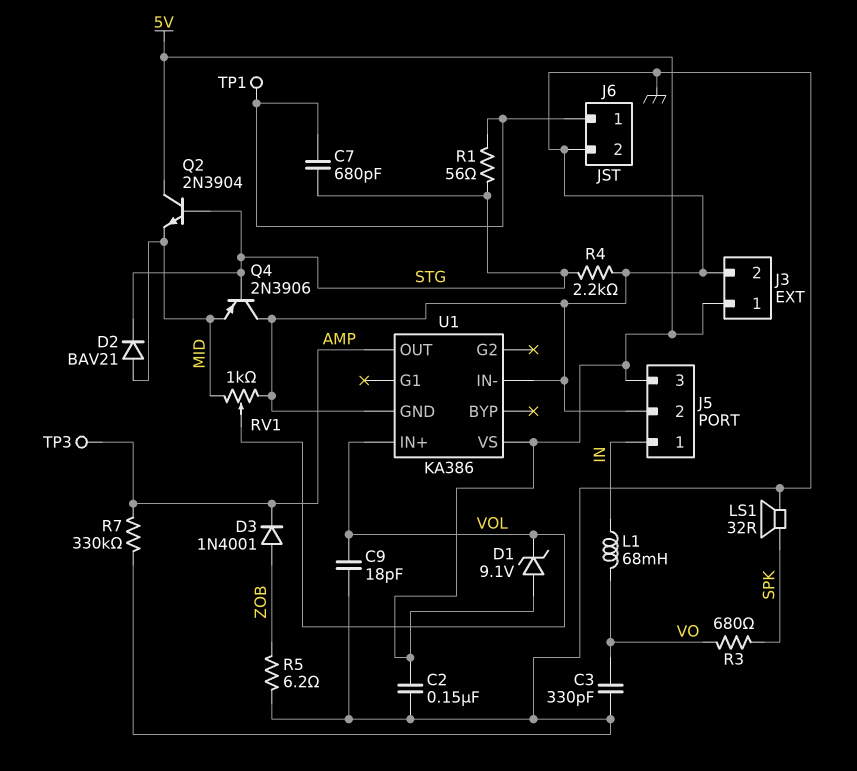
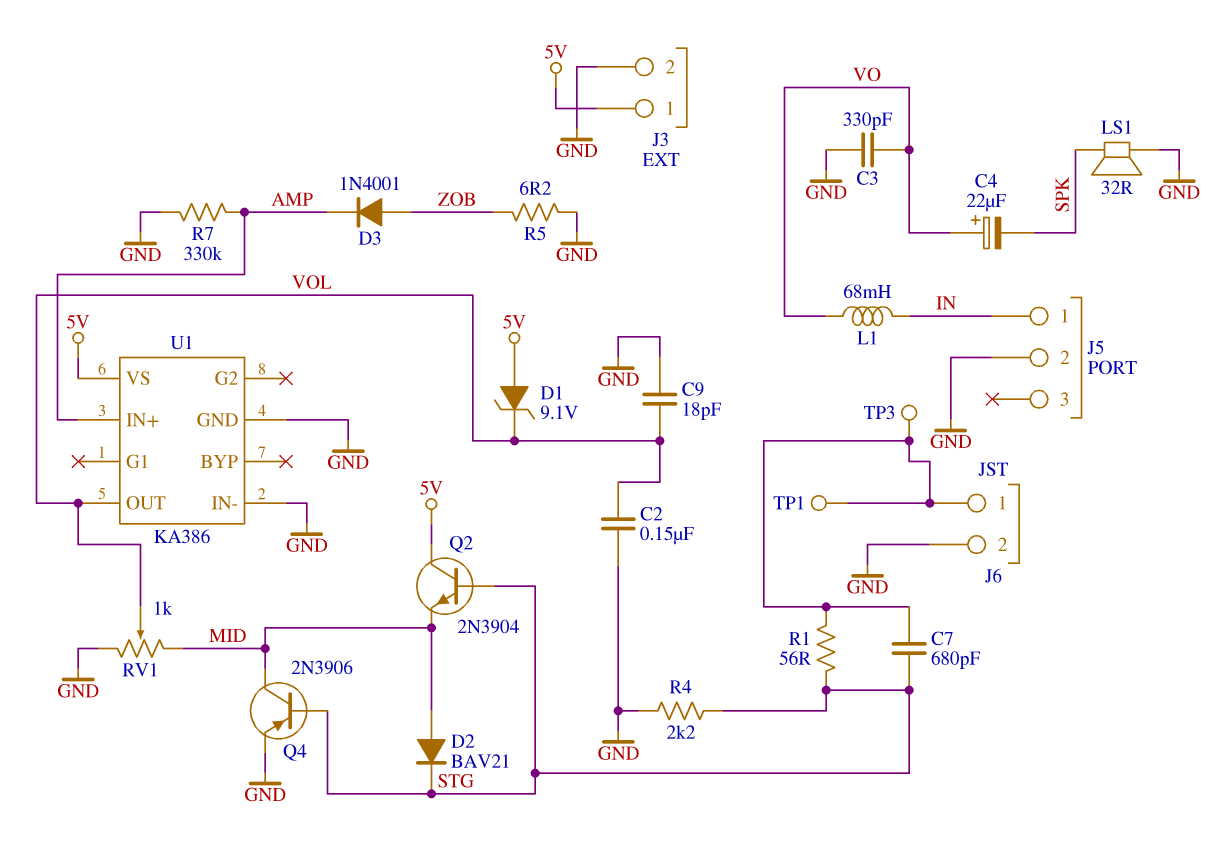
C2: 150nF (5V, GND) -> 150nF (GND, VOL)
C4: none -> 22uF (plus VO, minus SPK)
J5 pin 3: 5V -> none
Q4: PNP 2N3906 (B STG, C GND, E MID) -> PNP 2N3906 (B STG, C MID, E GND)
R3: 680 (SPK, VO) -> none
TP3: test point (AMP) -> test point (J6/1)
U1 pin IN+: VOL -> AMP
U1 pin OUT: AMP -> VOL

